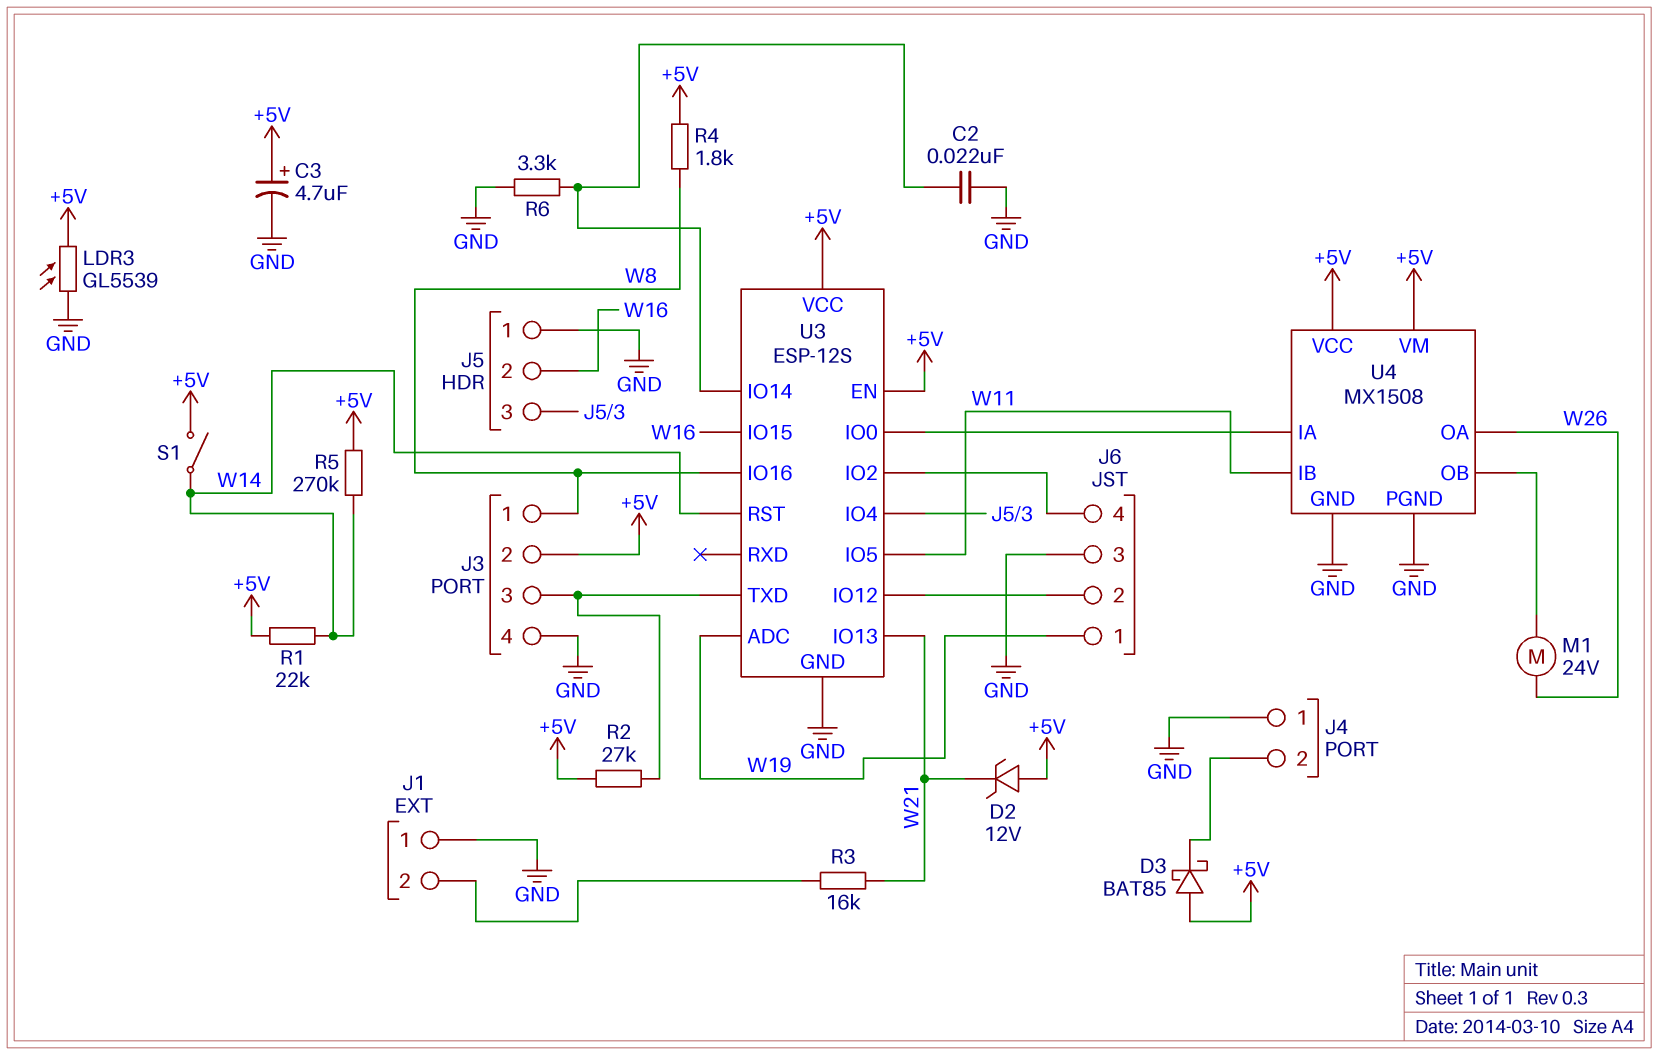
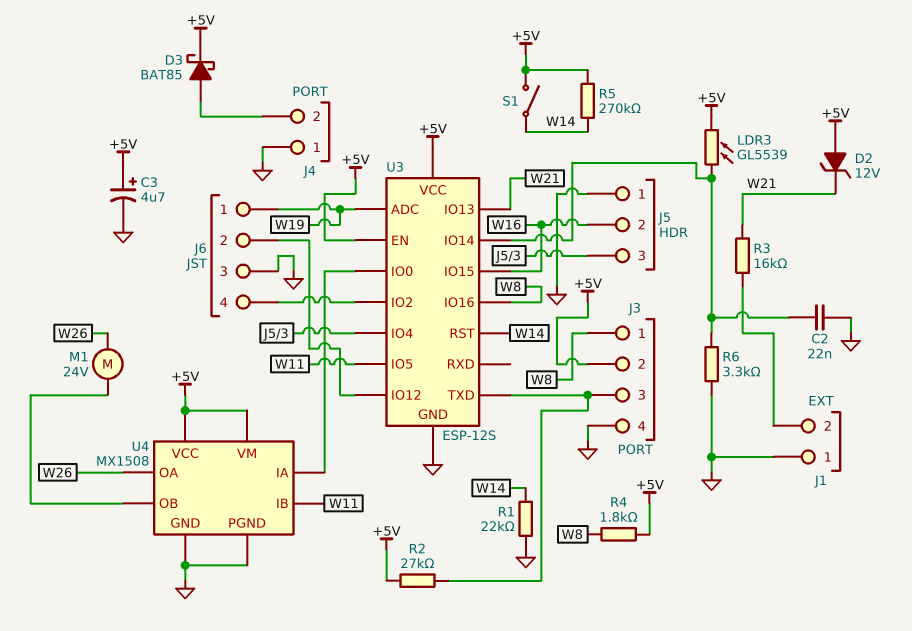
D3: schottky BAT85 (A +5V, K J4/2) -> schottky BAT85 (A J4/2, K +5V)
LDR3: GL5539 (+5V, GND) -> GL5539 (+5V, U3/IO14)
R1: 22k (+5V, W14) -> 22k (GND, W14)

